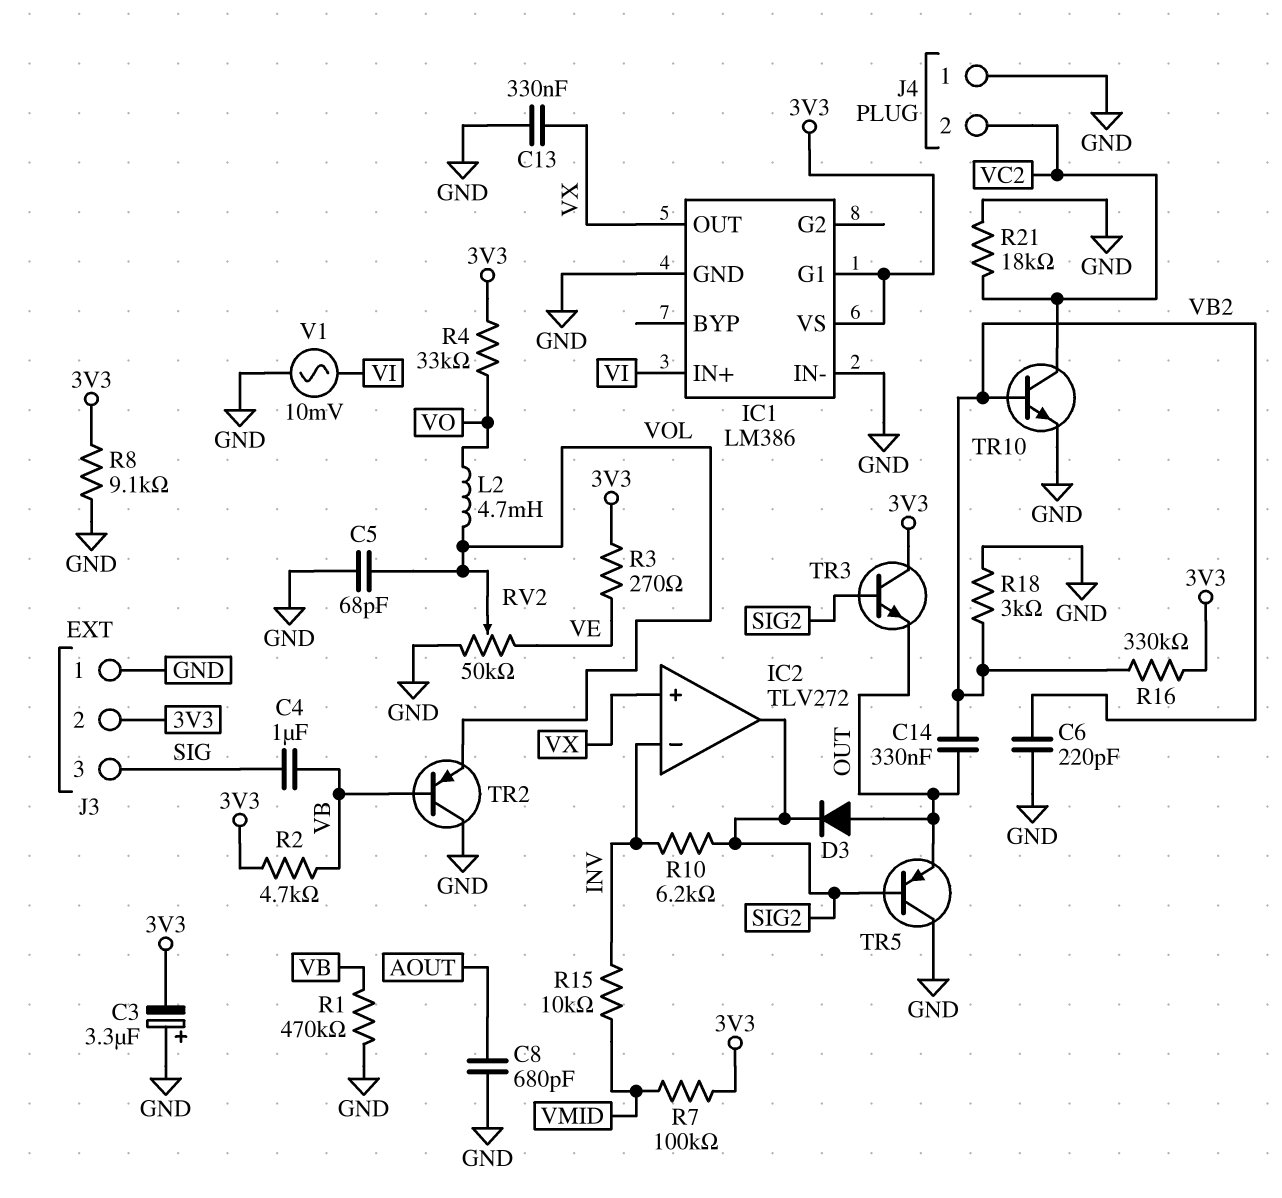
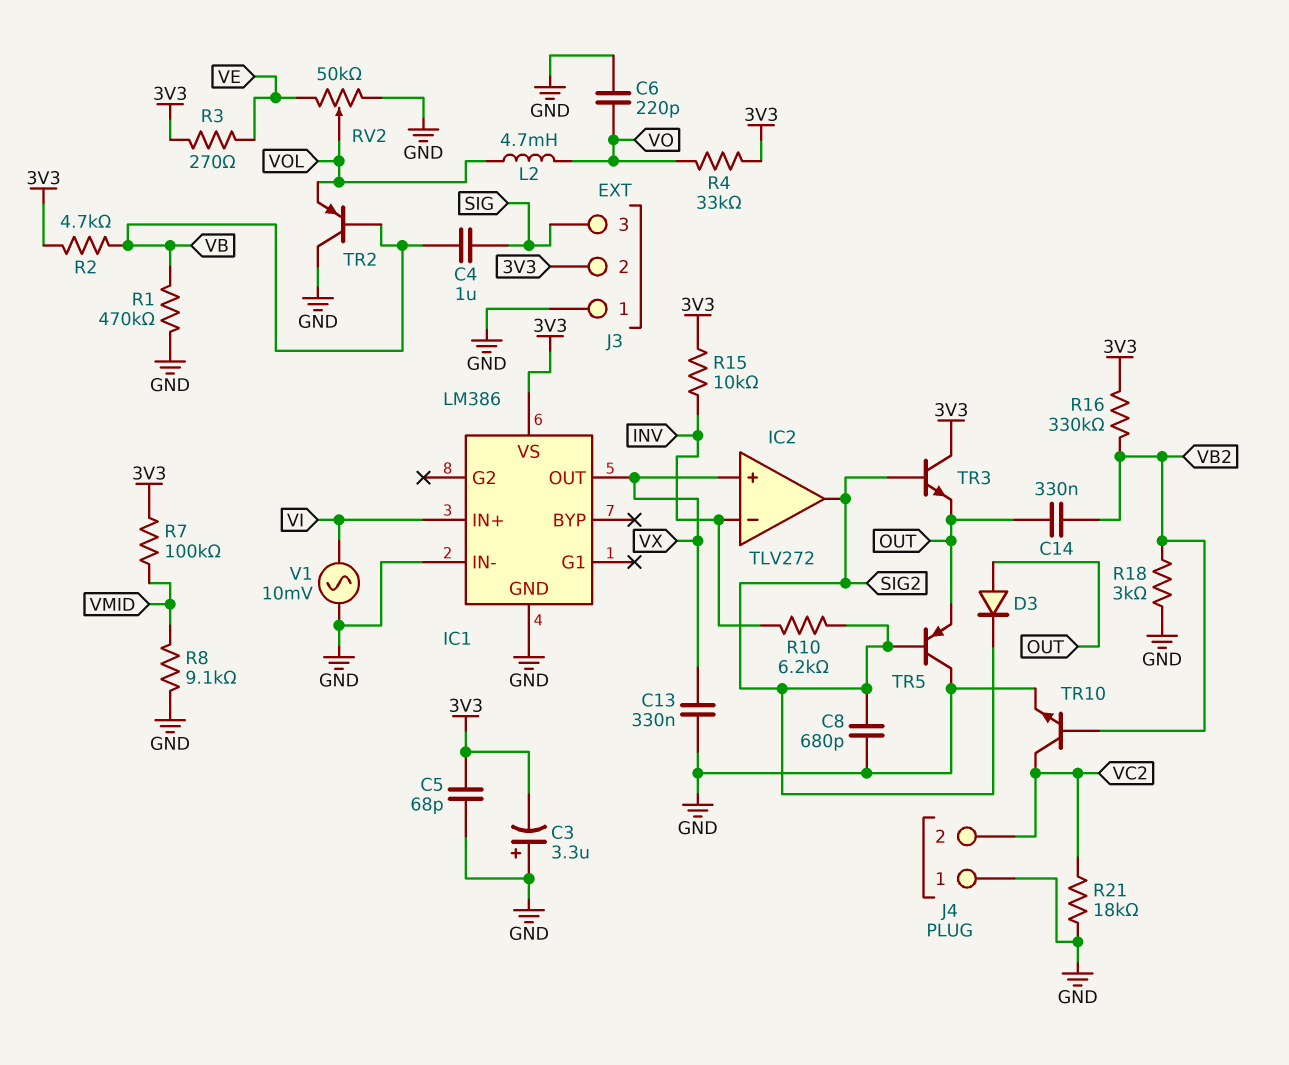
C5: 68pF (GND, VOL) -> 68pF (3V3, GND)
C6: 220pF (GND, VB2) -> 220pF (GND, VO)
C8: 680pF (AOUT, GND) -> 680pF (GND, SIG2)
IC1 pin G1: 3V3 -> none
R8: 9.1k (3V3, GND) -> 9.1k (GND, VMID)
R15: 10k (INV, VMID) -> 10k (3V3, INV)

